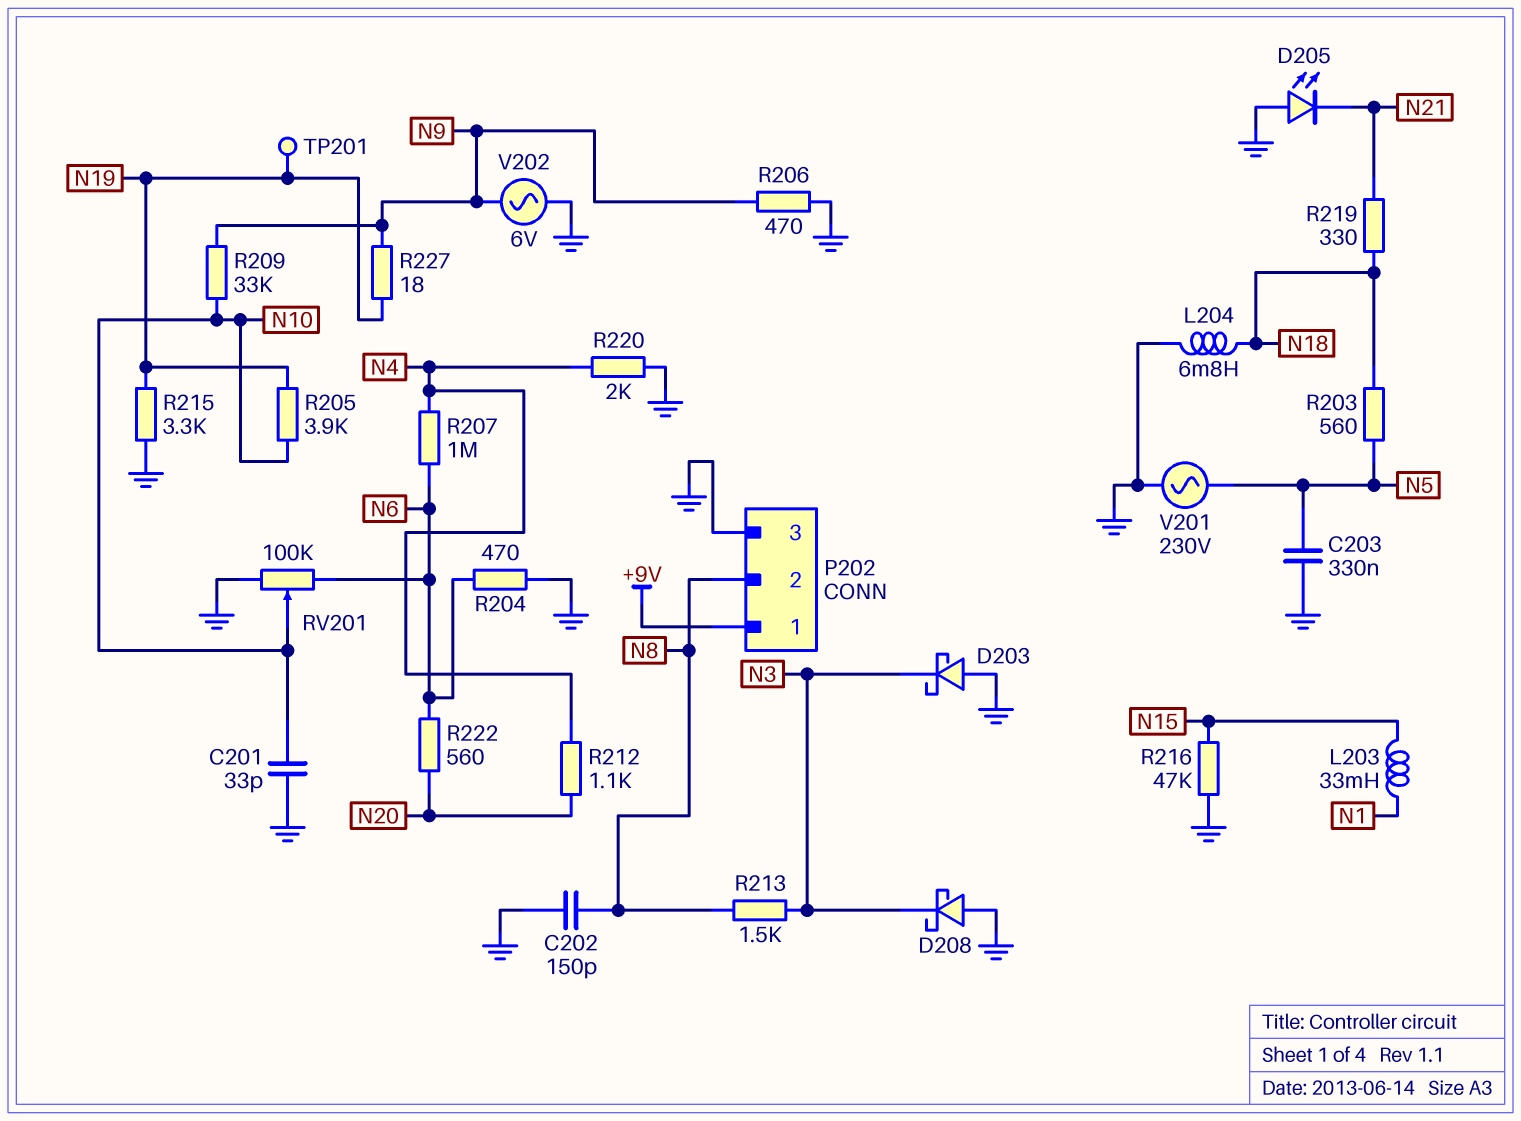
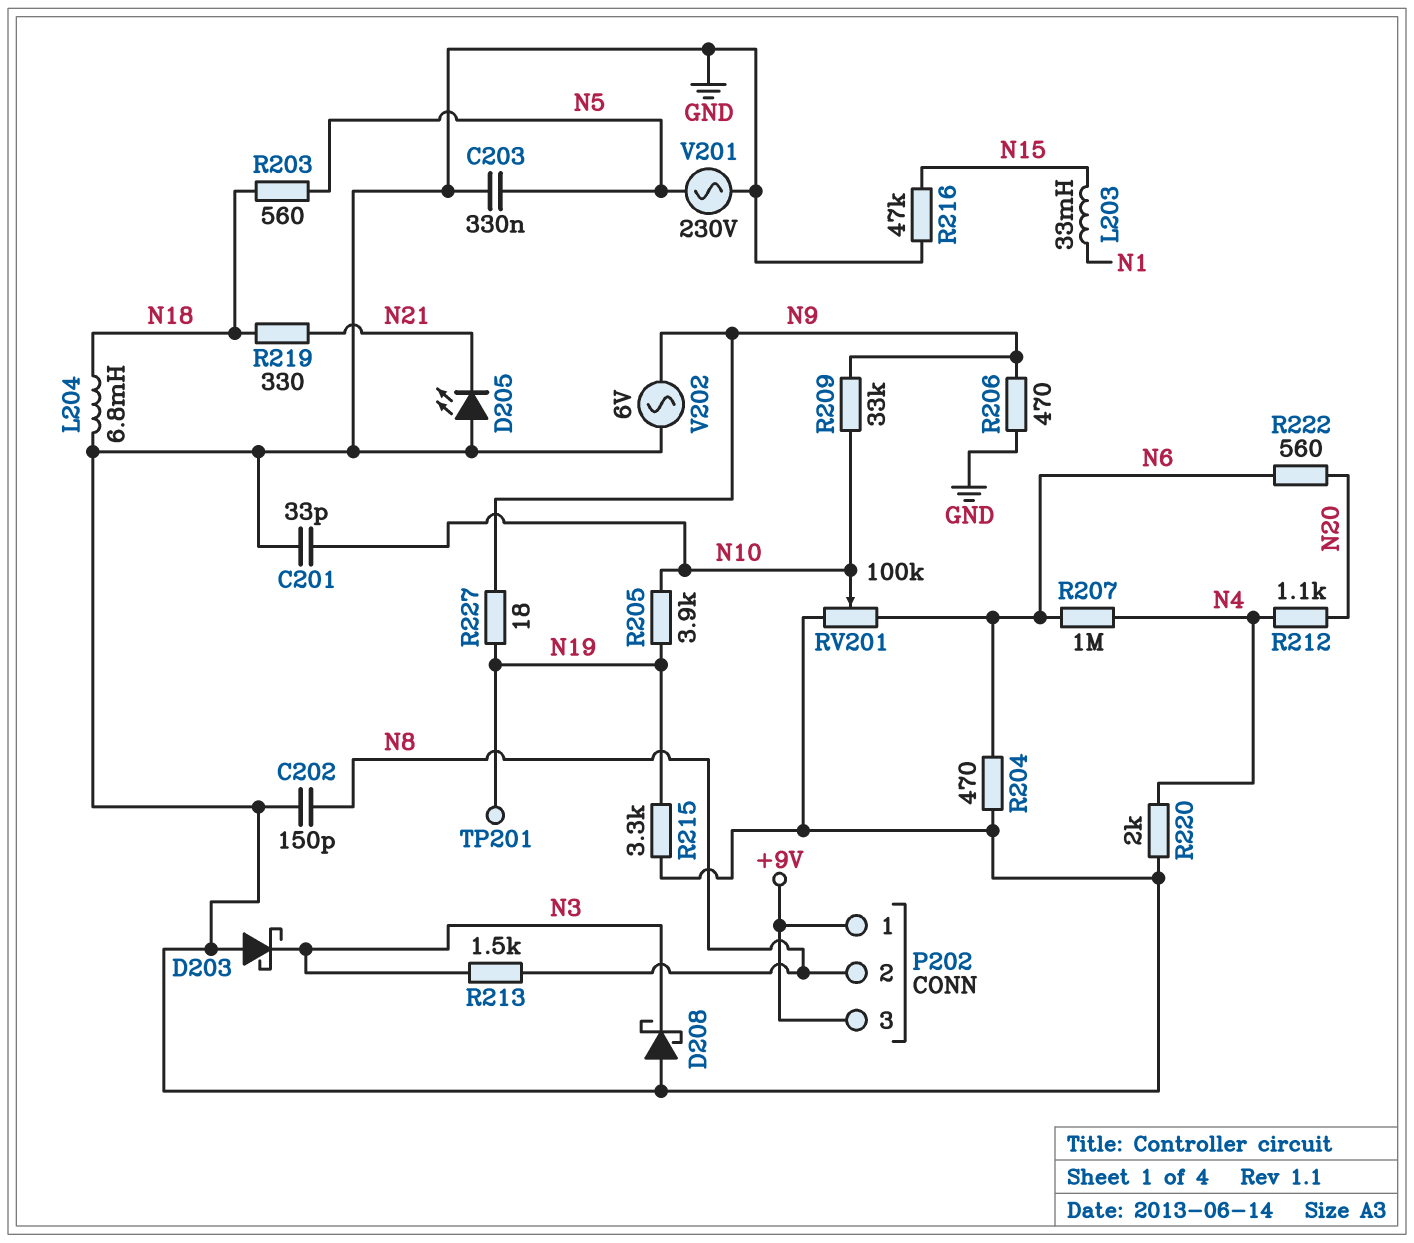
P202 pin 3: GND -> +9V

